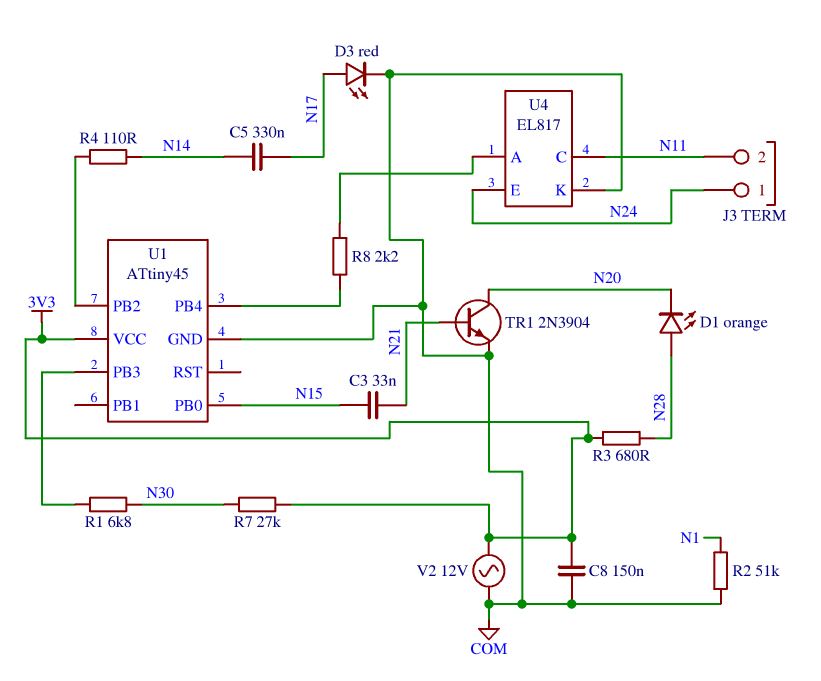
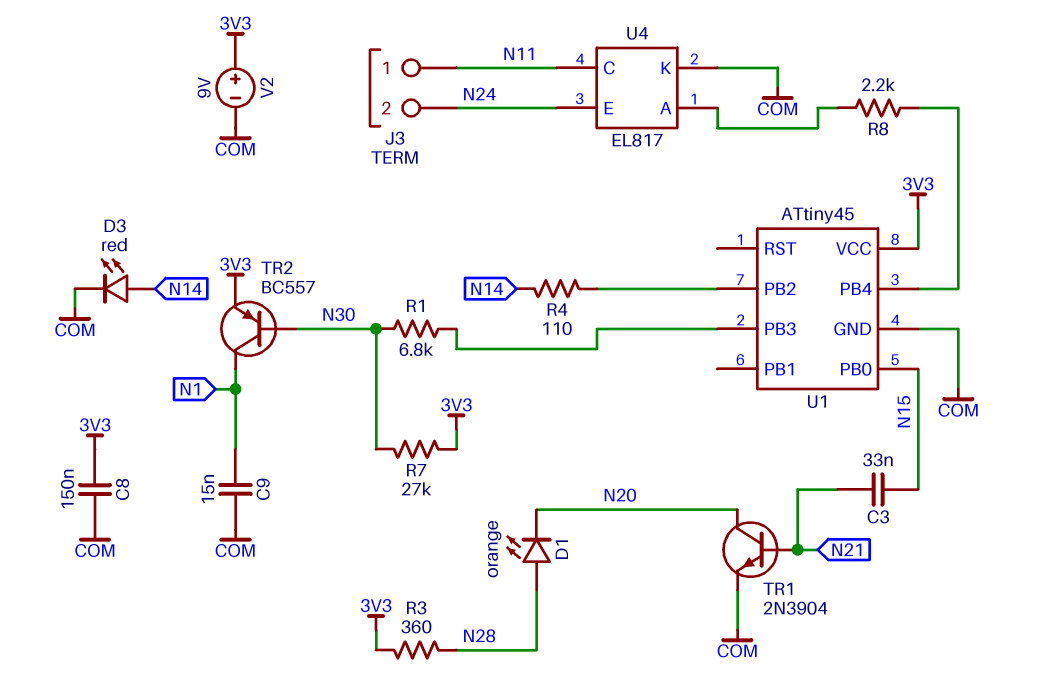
C5: 330nF (N14, N17) -> none
C9: none -> 15nF (COM, N1)
D3: LED red (A N17, K COM) -> LED red (A N14, K COM)
J3 pin 1: N24 -> N11
J3 pin 2: N11 -> N24
R2: 51k (COM, N1) -> none
R3: 680 (3V3, N28) -> 360 (3V3, N28)
TR2: none -> PNP BC557 (B N30, C N1, E 3V3)
V2: AC 12V (3V3, COM) -> 9V (plus 3V3, minus COM)

